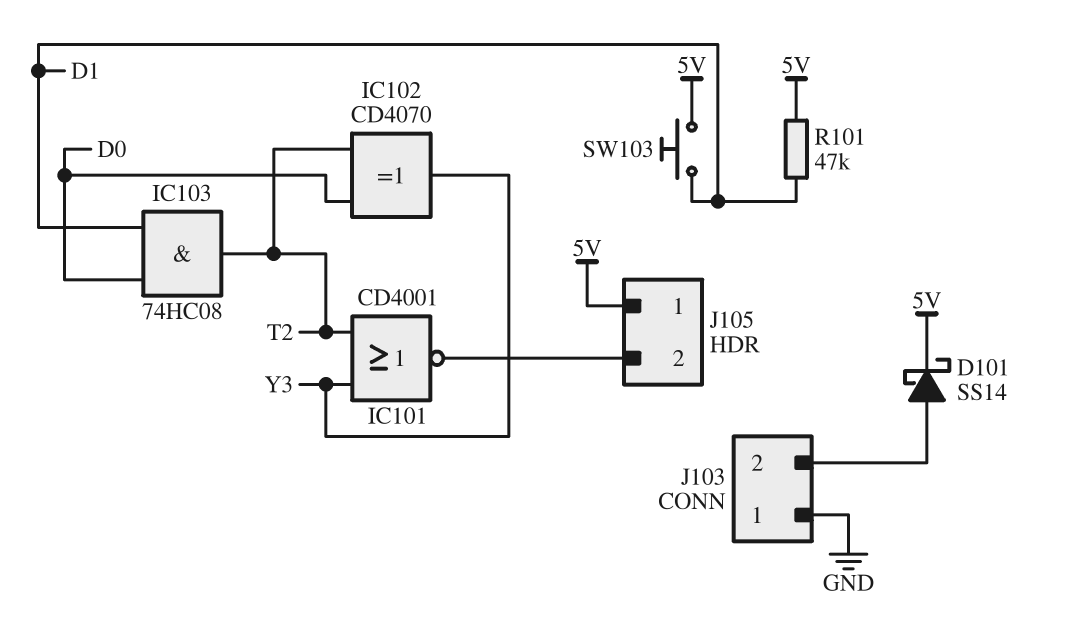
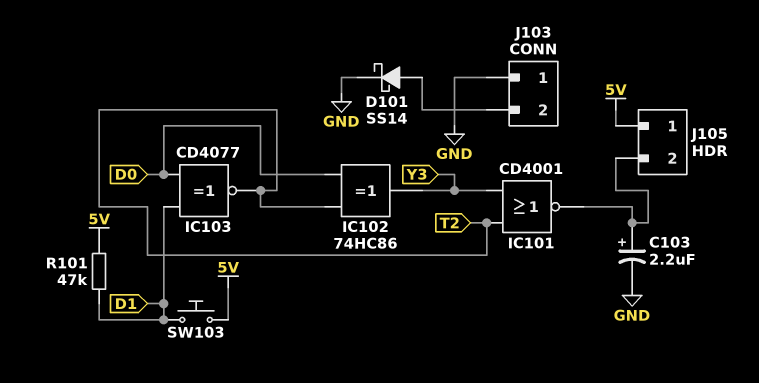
C103: none -> 2.2uF (plus J105/2, minus GND)
D101: schottky SS14 (A J103/2, K 5V) -> schottky SS14 (A J103/2, K GND)
IC102: XOR CD4070 (in D0, in T2, out Y3) -> XOR 74HC86 (in D0, in T2, out Y3)
IC103: AND 74HC08 (in D0, in D1, out T2) -> XNOR CD4077 (in D0, in D1, out T2)

